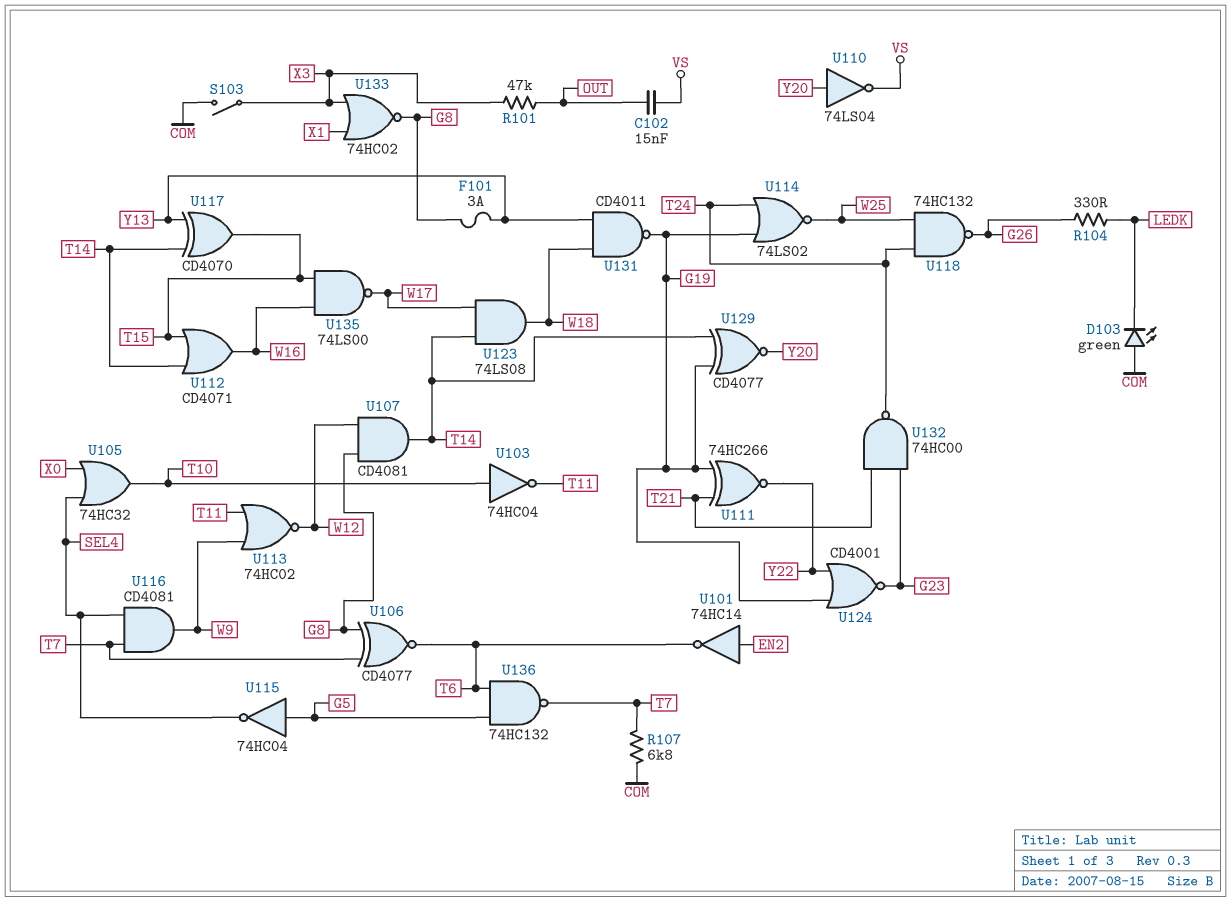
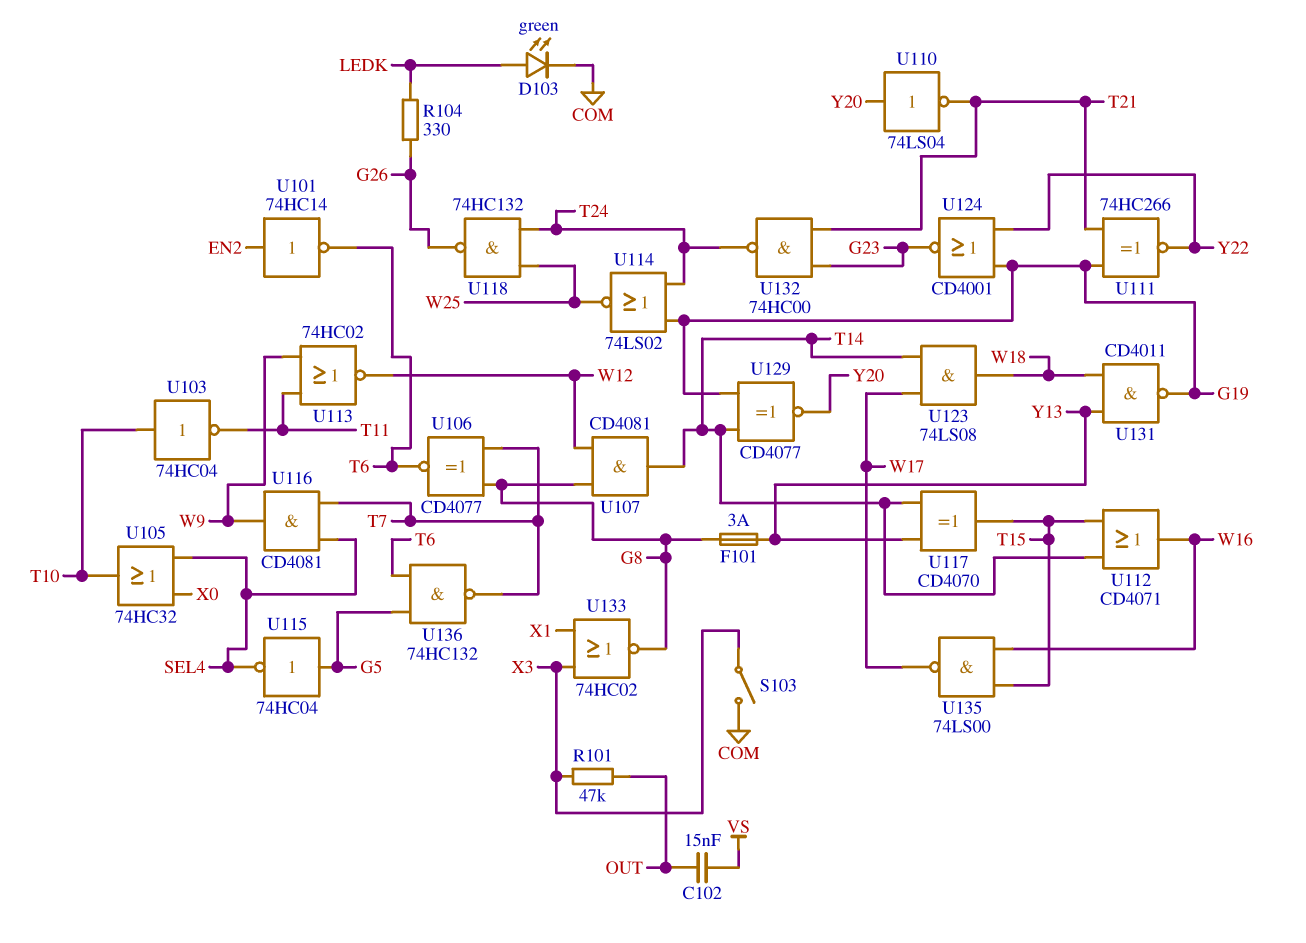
D103: LED green (A COM, K LEDK) -> LED green (A LEDK, K COM)
R107: 6.8k (COM, T7) -> none
U110: NOT 74LS04 (in Y20, out VS) -> NOT 74LS04 (in Y20, out T21)

